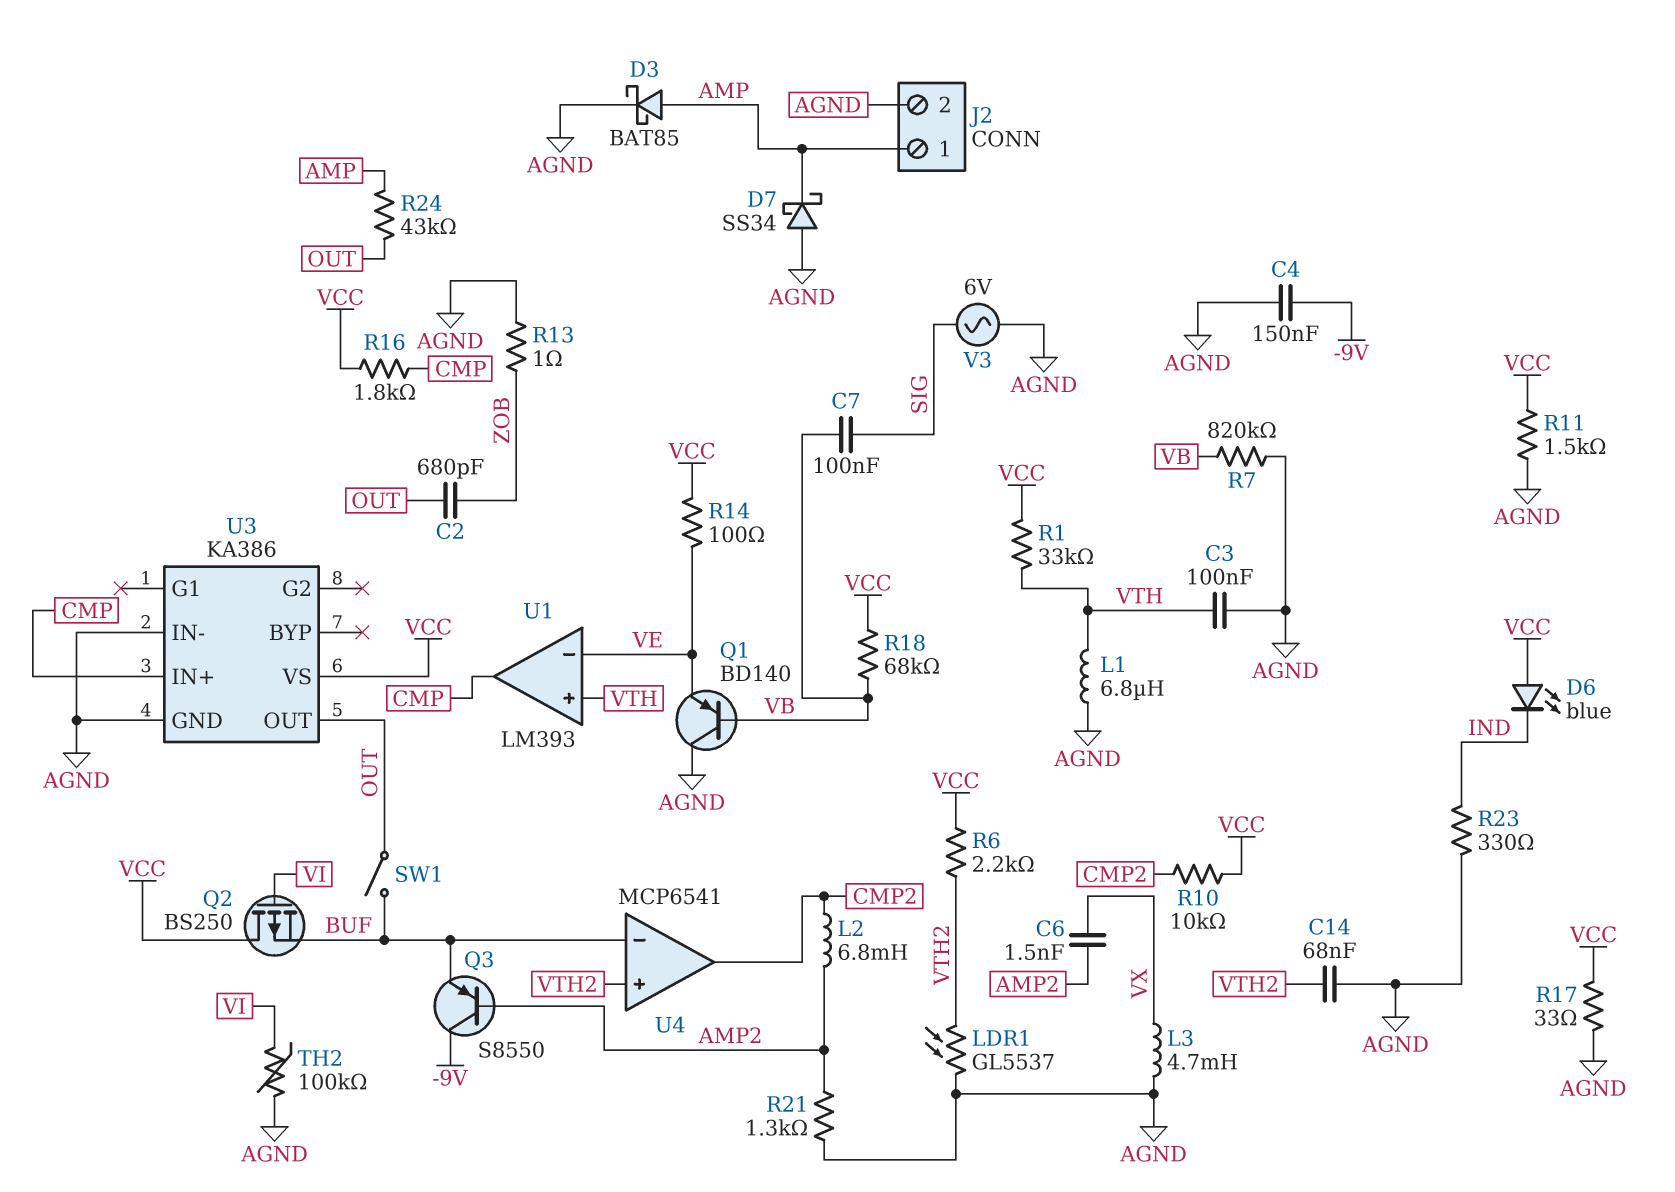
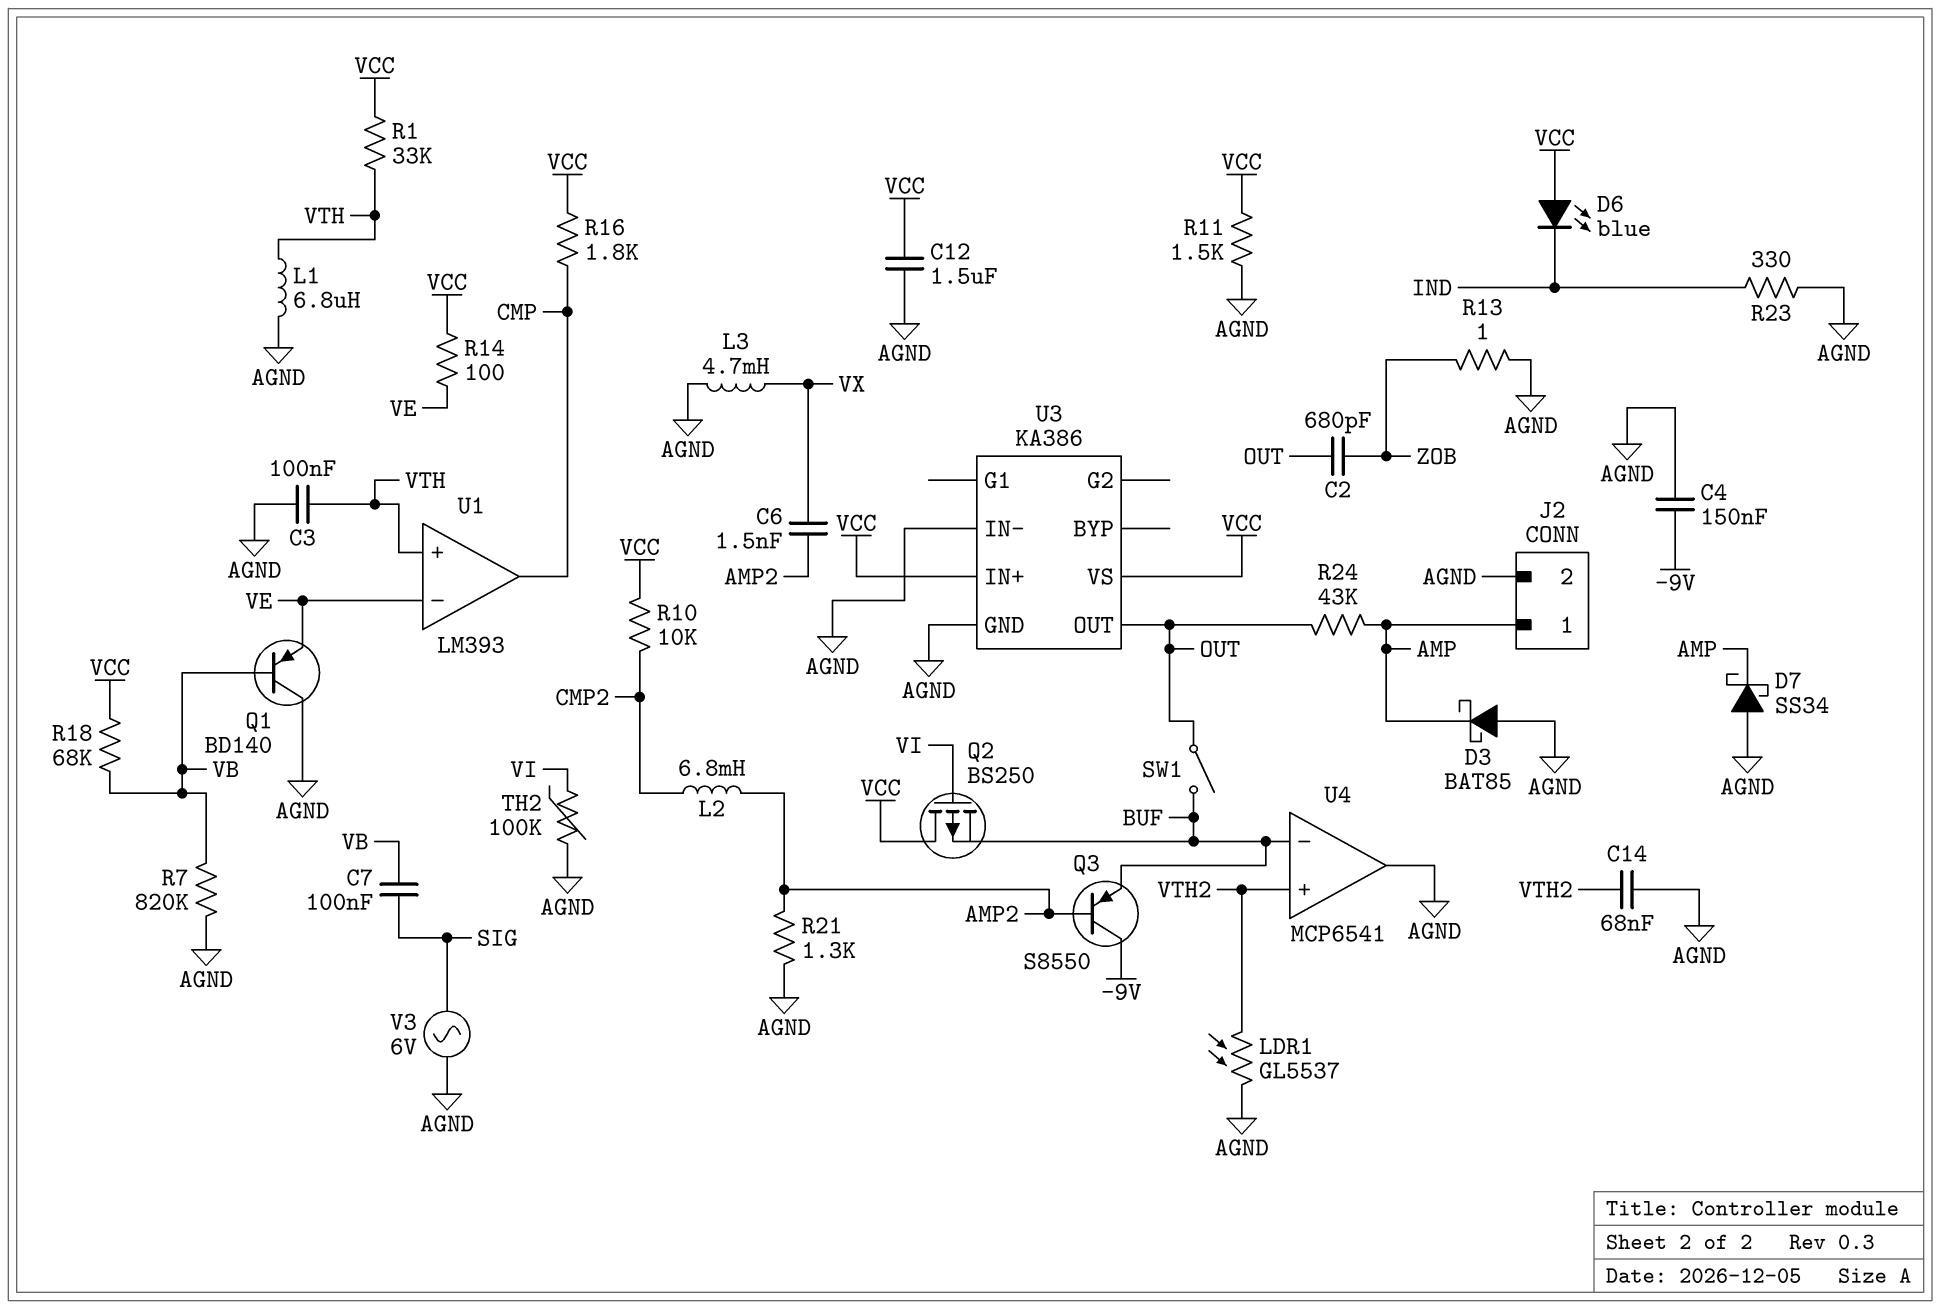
C12: none -> 1.5uF (AGND, VCC)
D3: schottky BAT85 (A AMP, K AGND) -> schottky BAT85 (A AGND, K AMP)
R6: 2.2k (VCC, VTH2) -> none
R17: 33 (AGND, VCC) -> none
U3 pin IN+: CMP -> VCC
U4 pin out: CMP2 -> AGND

